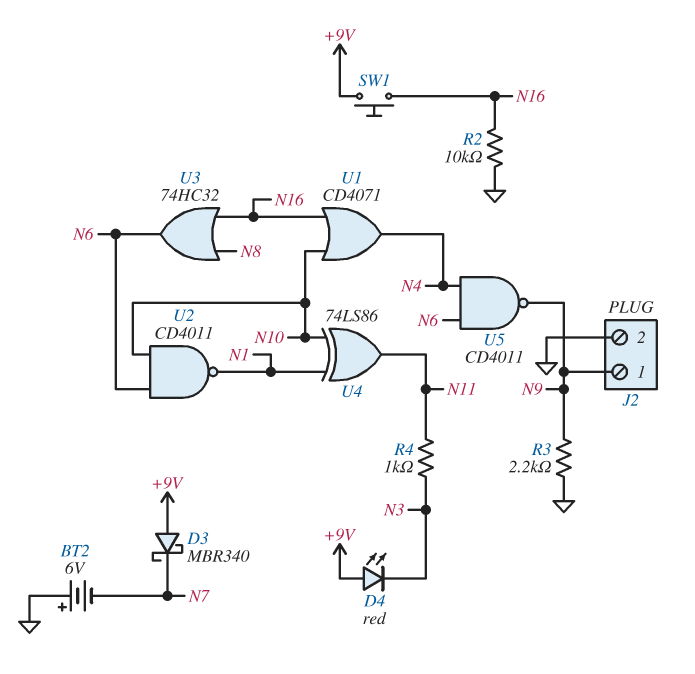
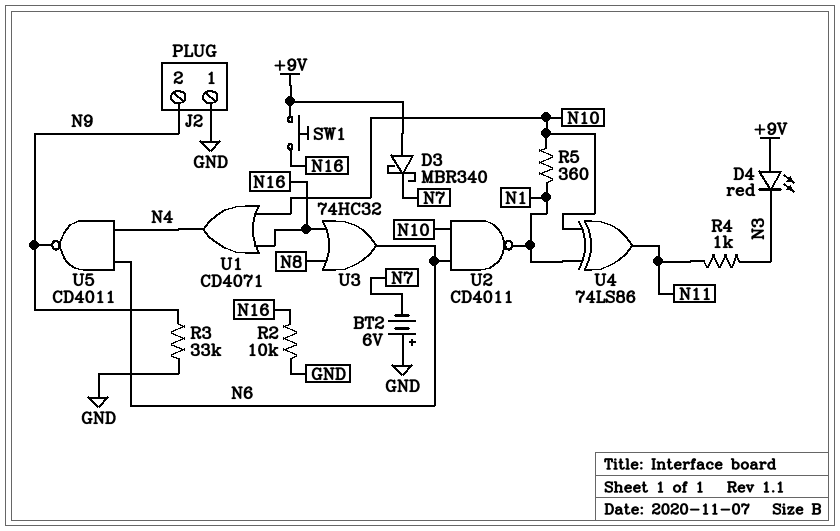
J2 pin 1: N9 -> GND
J2 pin 2: GND -> N9
R3: 2.2k (GND, N9) -> 33k (GND, N9)
R5: none -> 360 (N1, N10)

